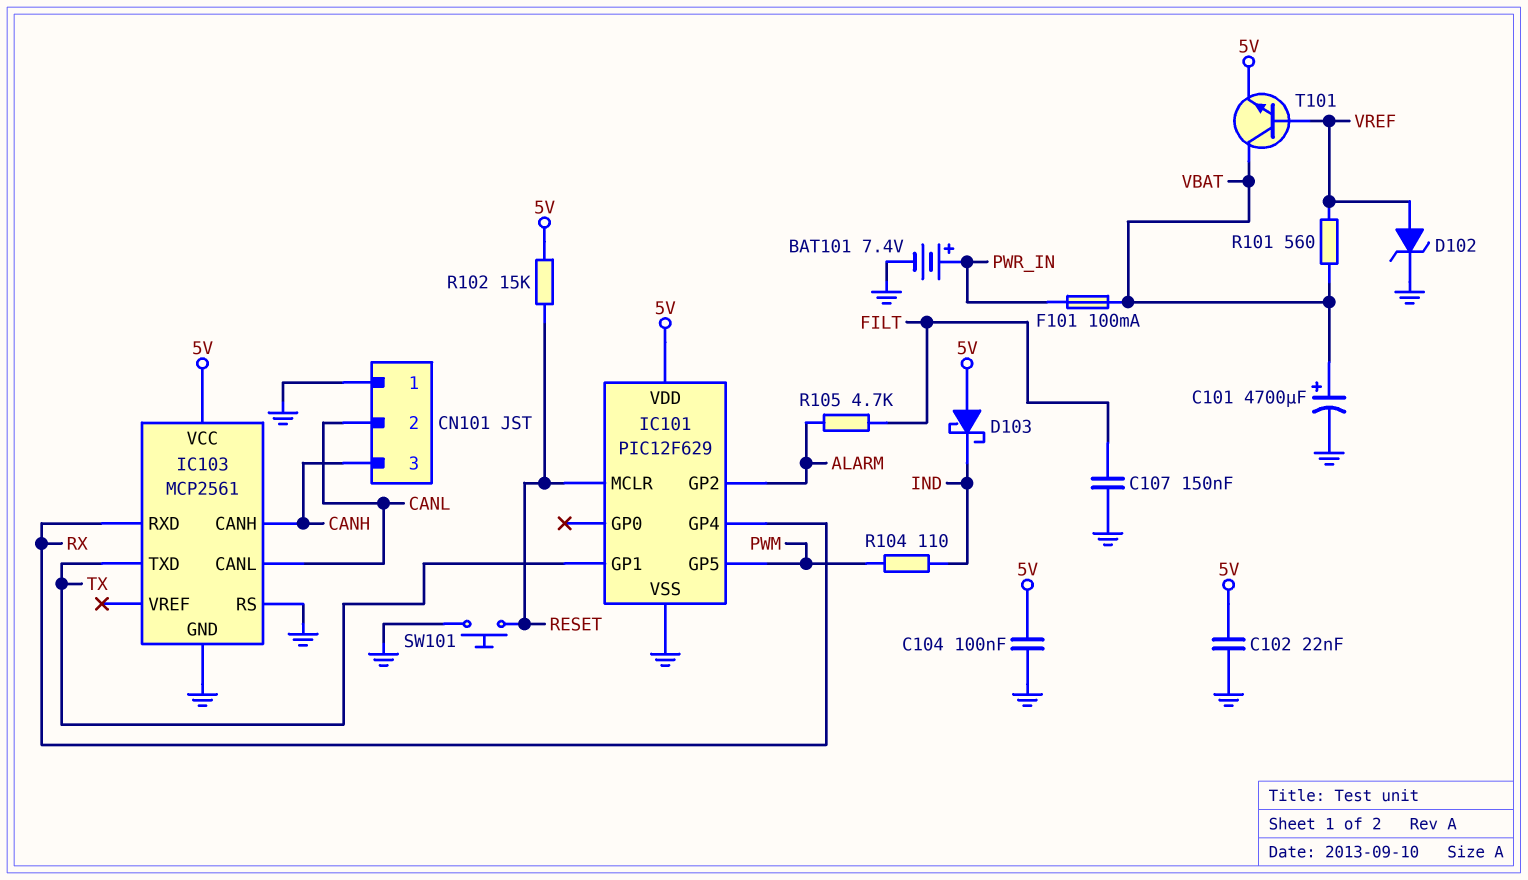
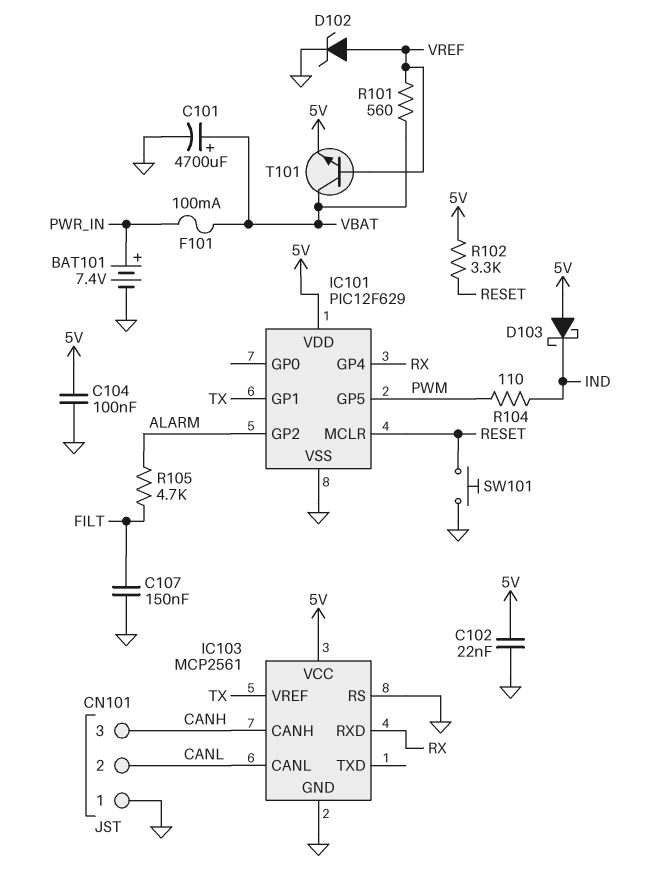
IC103 pin TXD: TX -> none
IC103 pin VREF: none -> TX
R102: 15k (5V, RESET) -> 3.3k (5V, RESET)

